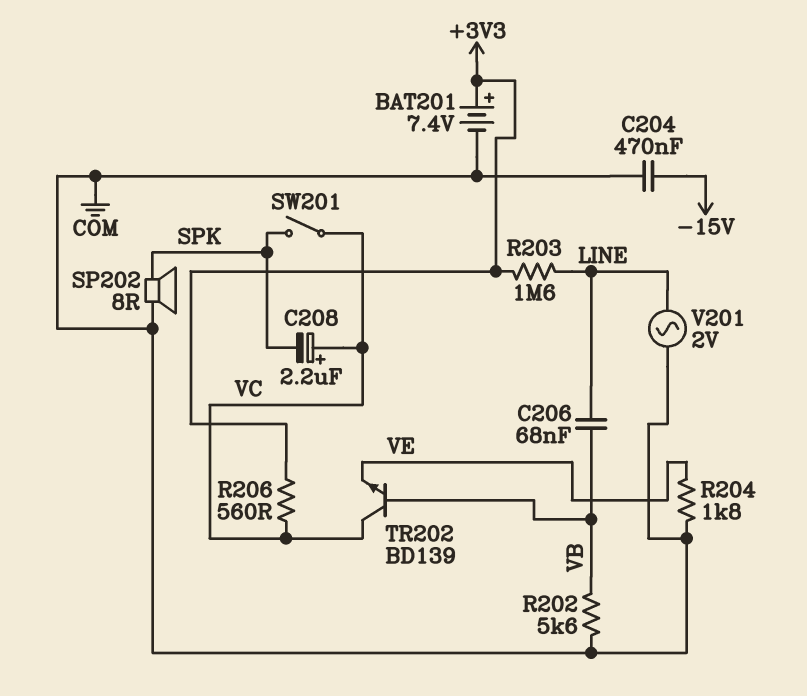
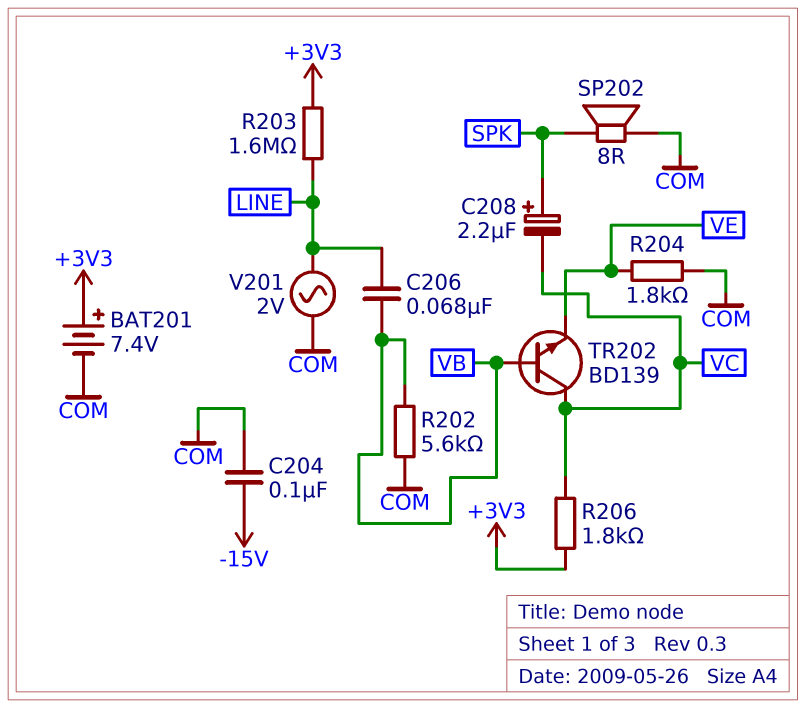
C204: 470nF (-15V, COM) -> 100nF (-15V, COM)
C208: 2.2uF (plus VC, minus SPK) -> 2.2uF (plus SPK, minus VC)
R206: 560 (+3V3, VC) -> 1.8k (+3V3, VC)
SW201: switch (SPK, VC) -> none

